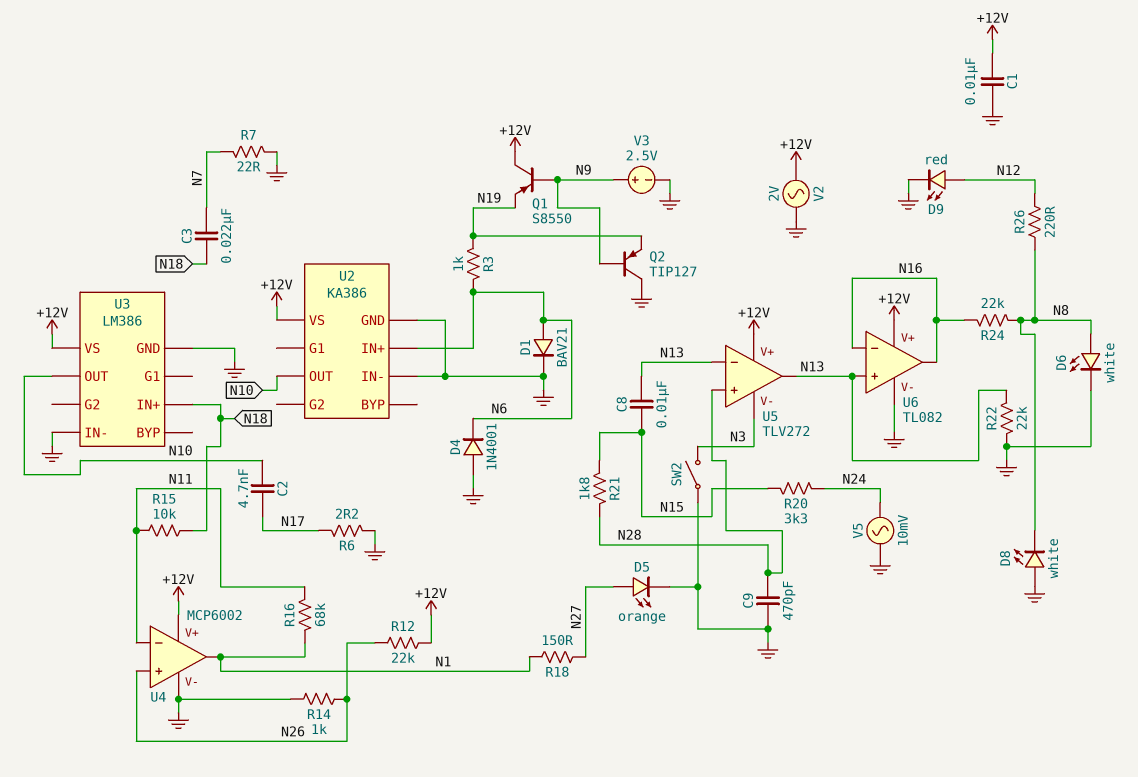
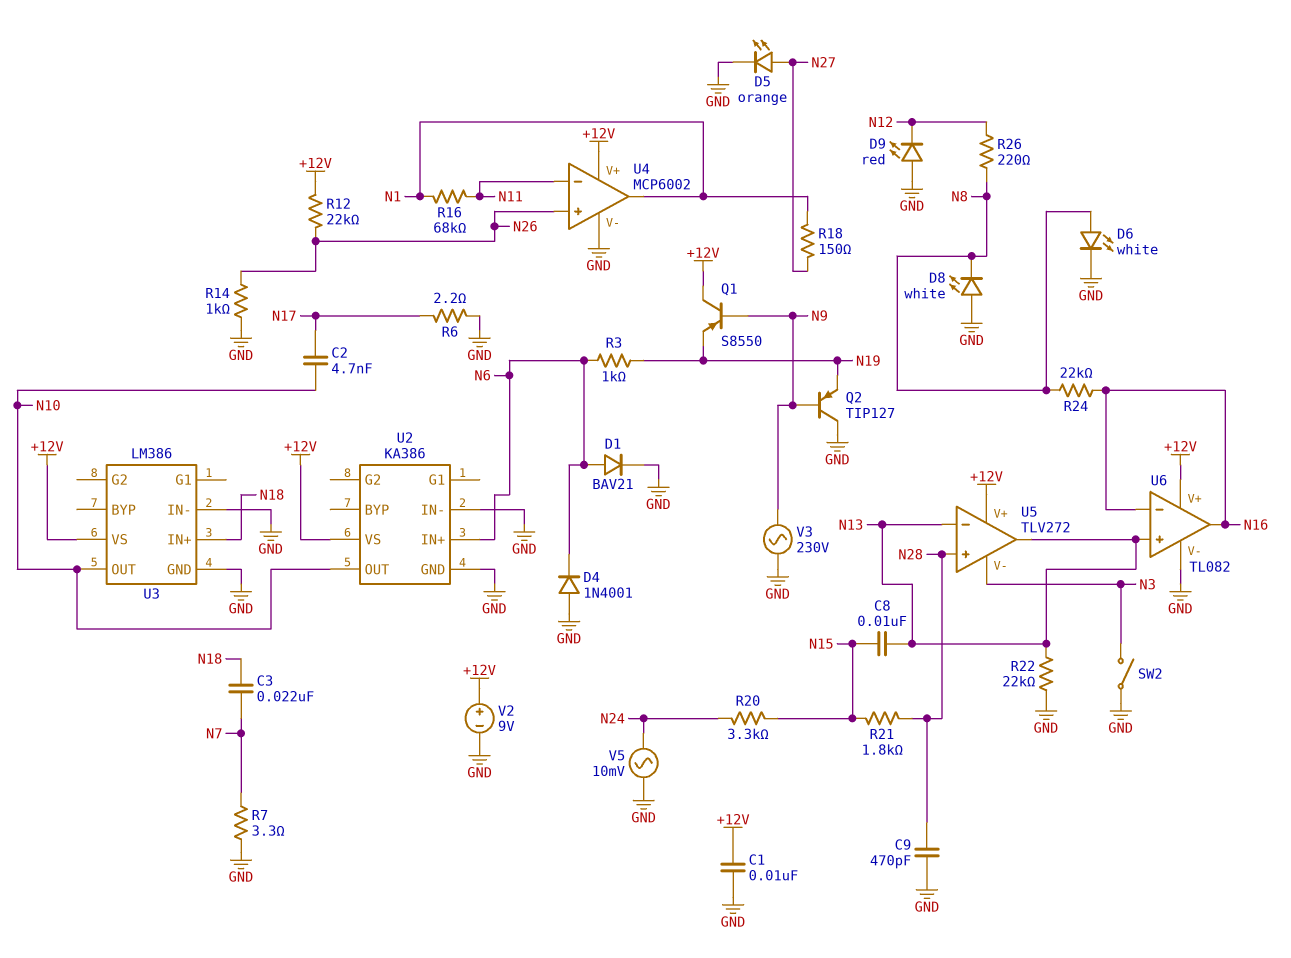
D9: LED red (A N12, K GND) -> LED red (A GND, K N12)
R7: 22 (GND, N7) -> 3.3 (GND, N7)
R15: 10k (N11, N18) -> none
V2: AC 2V (+12V, GND) -> 9V (plus +12V, minus GND)
V3: 2.5V (plus N9, minus GND) -> AC 230V (GND, N9)

